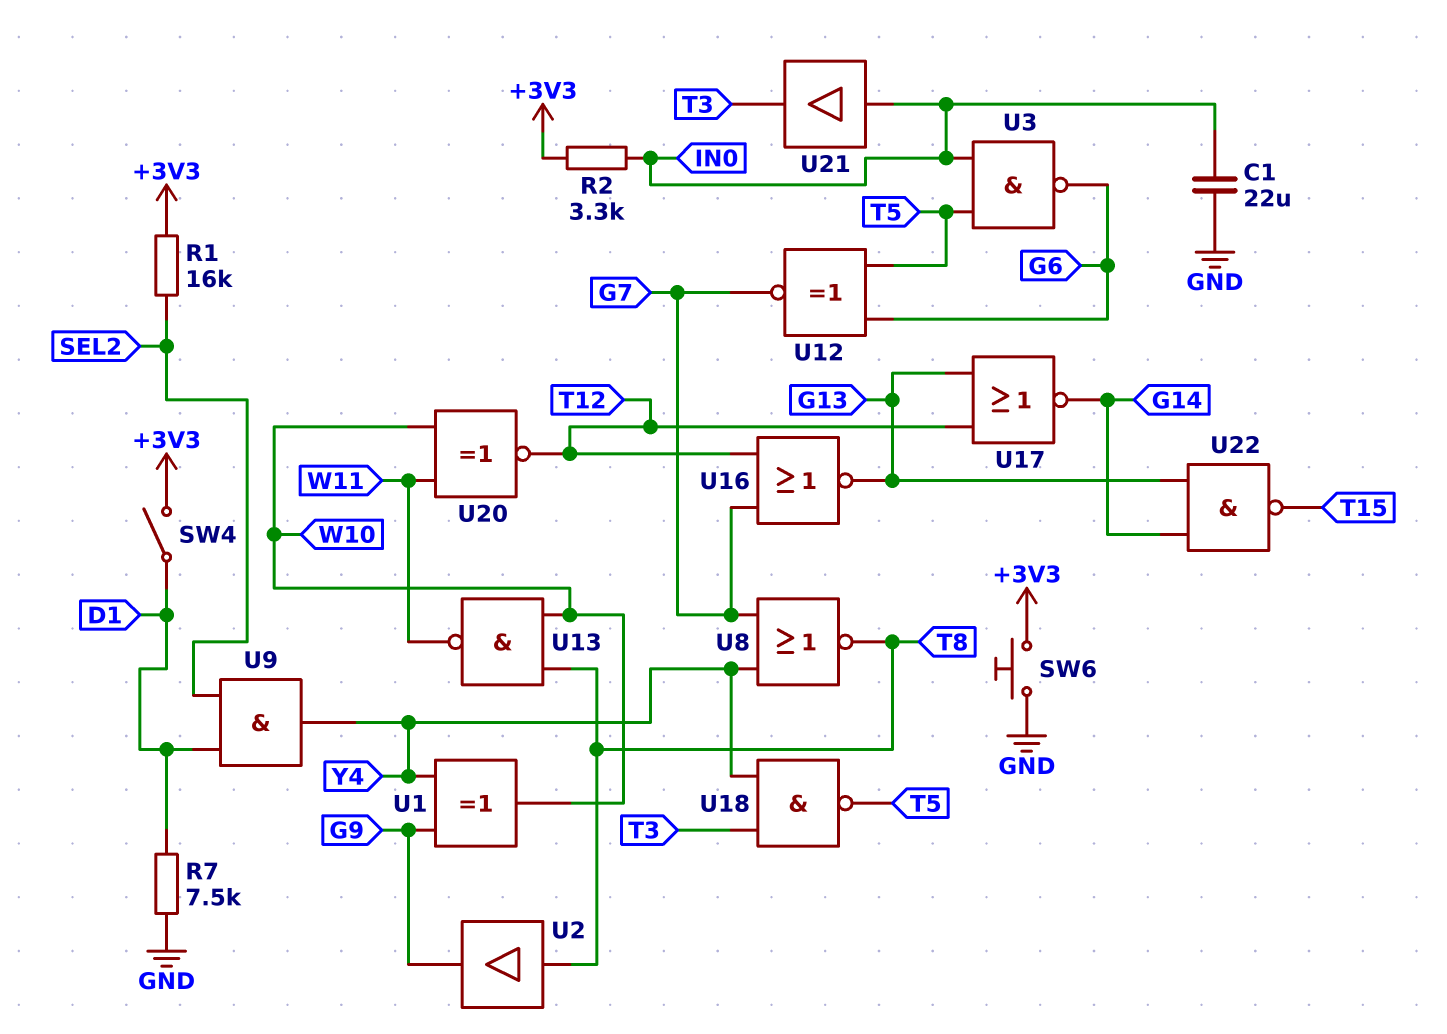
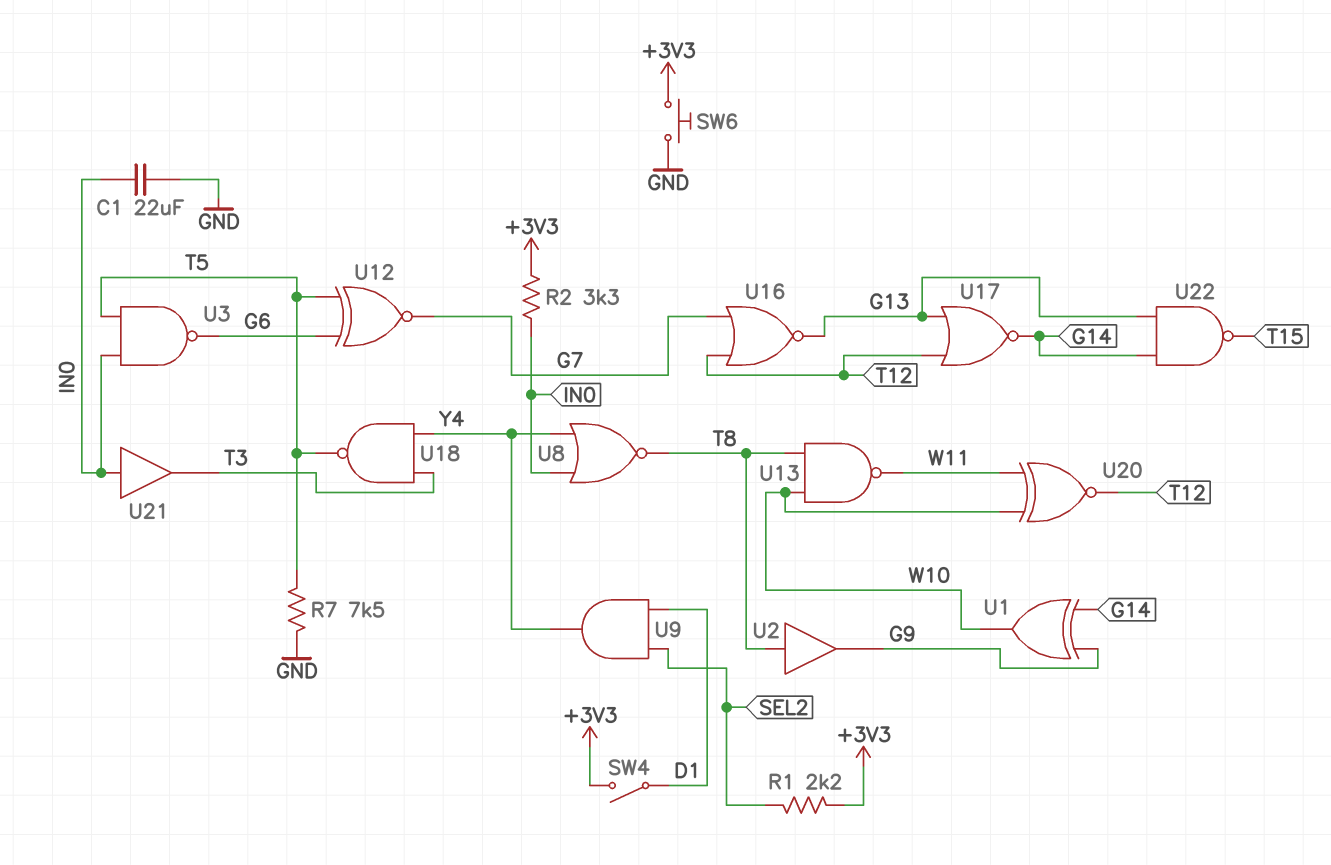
R1: 16k (+3V3, SEL2) -> 2.2k (+3V3, SEL2)
R7: 7.5k (D1, GND) -> 7.5k (GND, T5)
U1: XOR (in G9, in Y4, out W10) -> XOR (in G9, in G14, out W10)
U8: NOR (in G7, in Y4, out T8) -> NOR (in IN0, in Y4, out T8)

